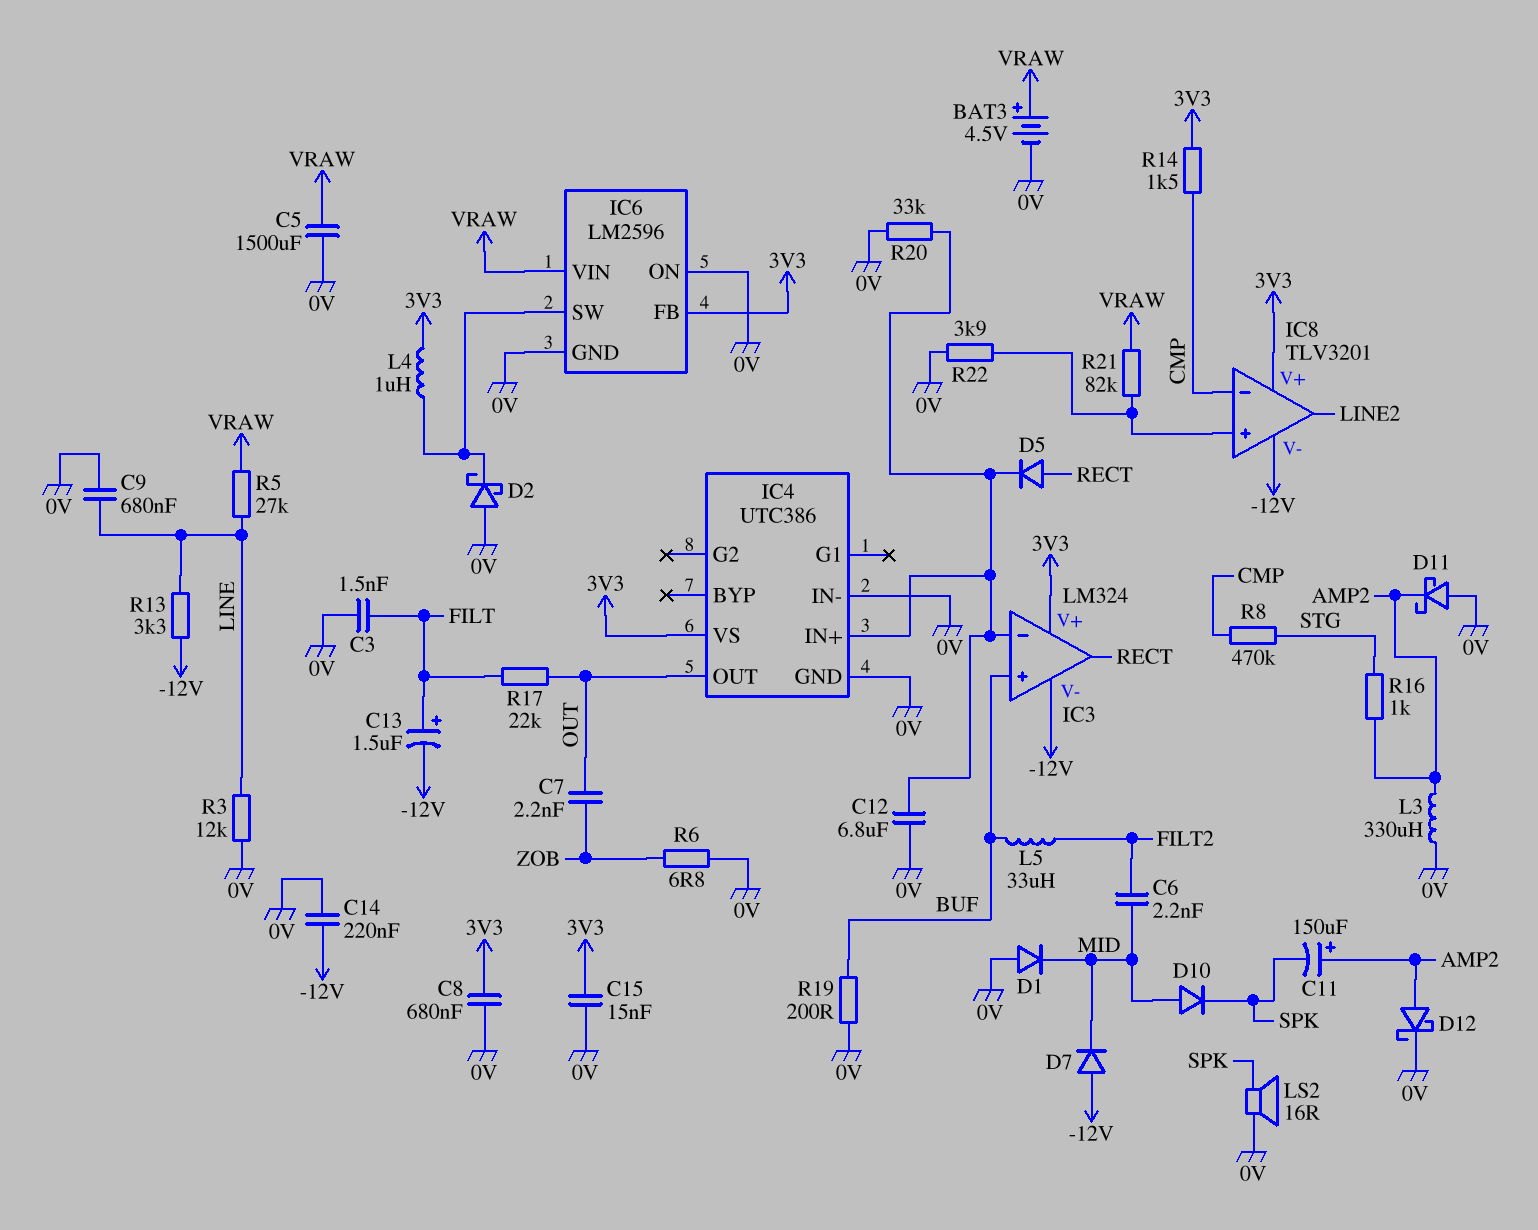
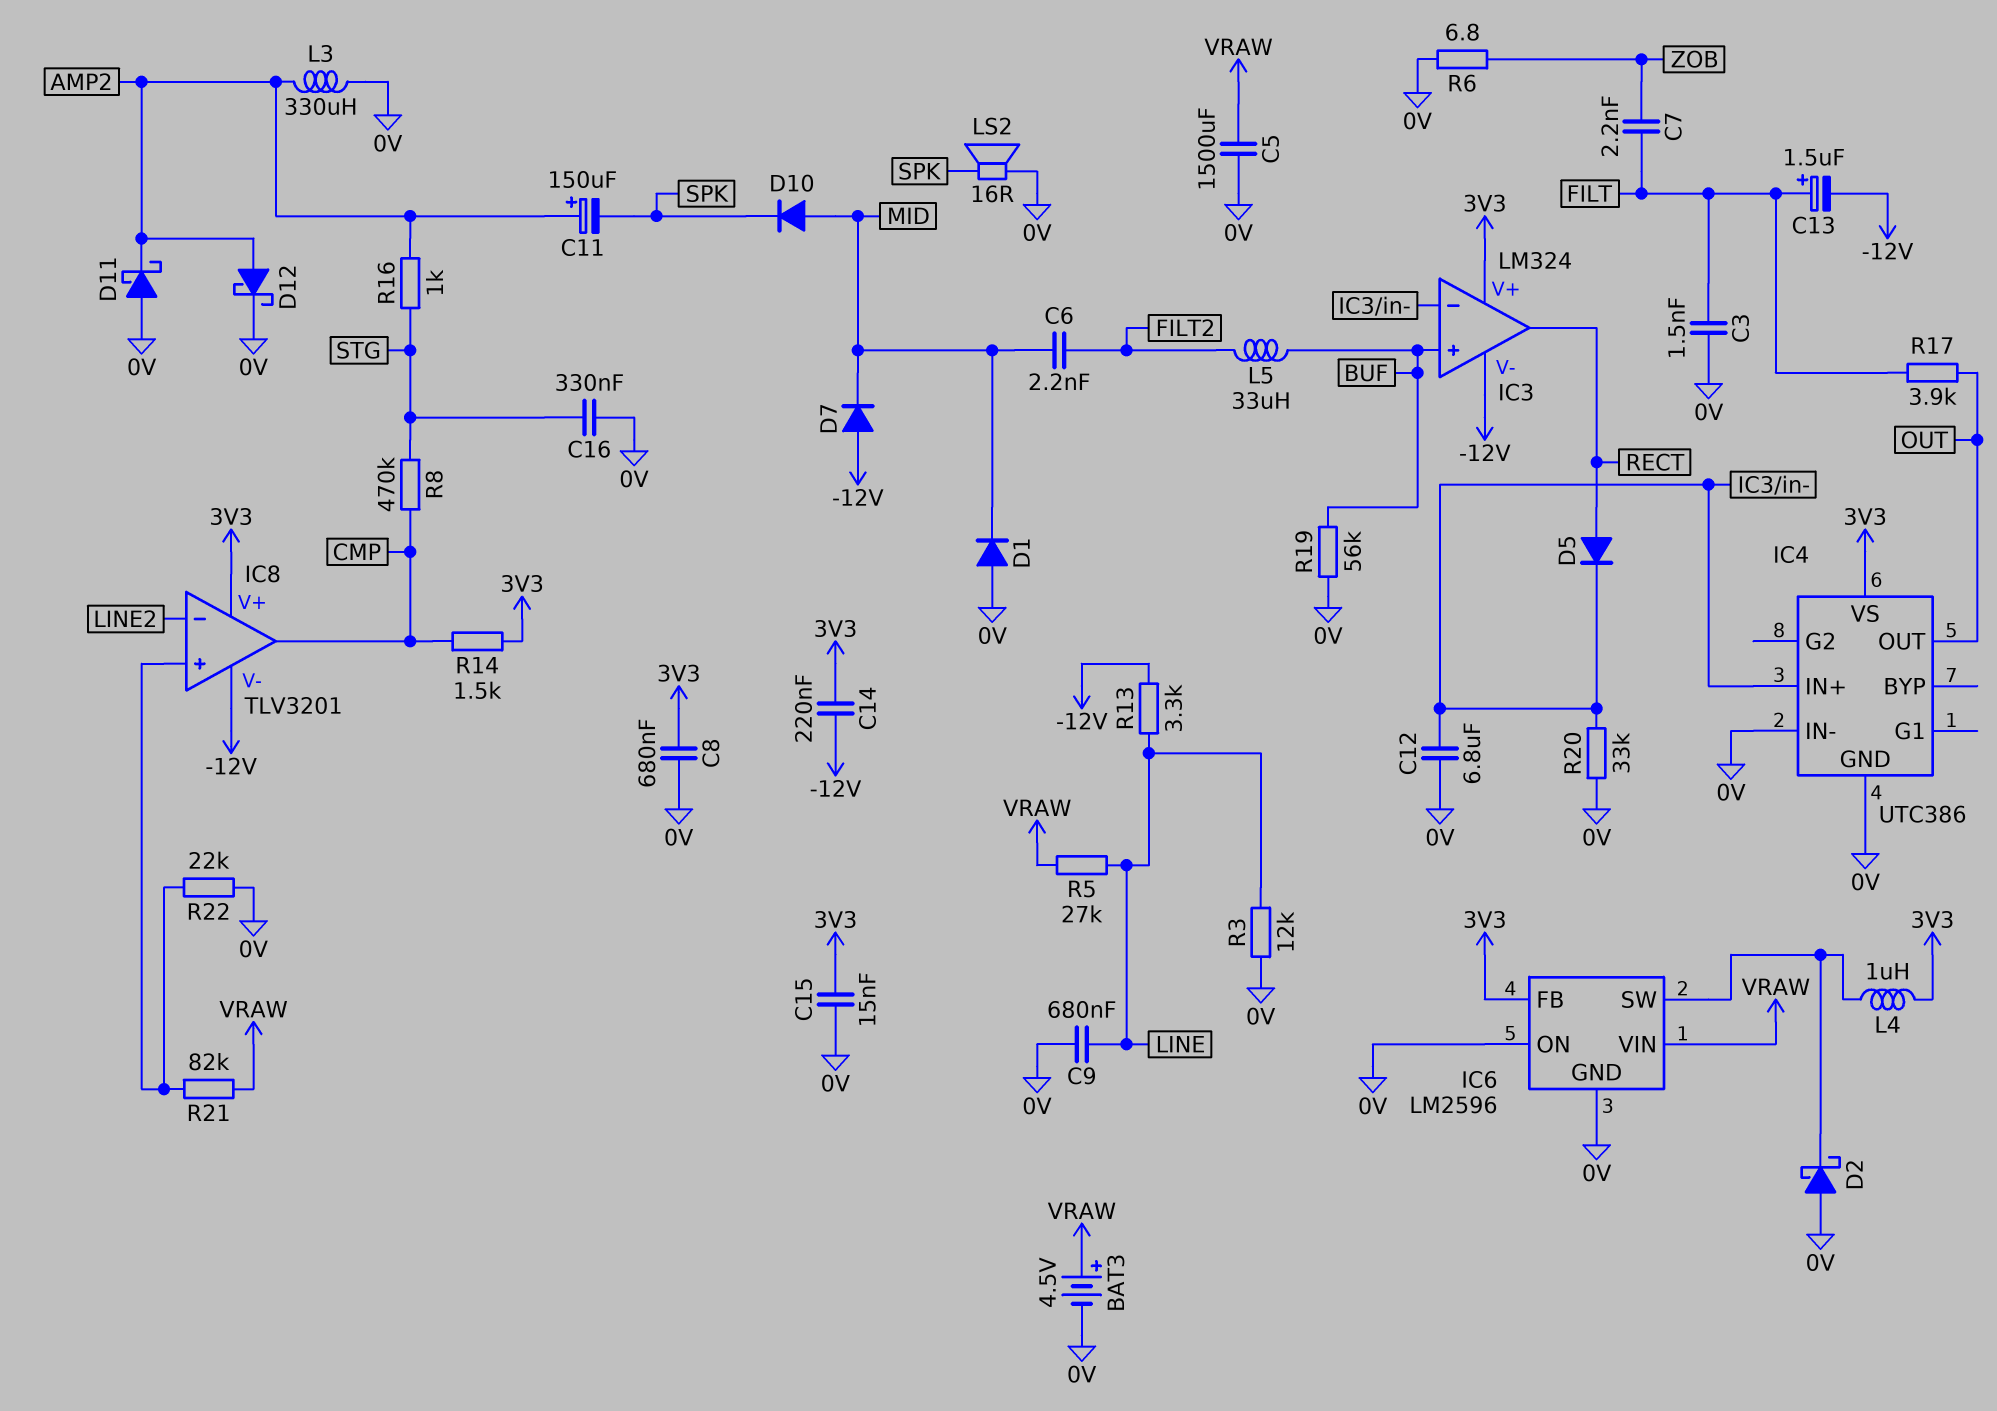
C7: 2.2nF (OUT, ZOB) -> 2.2nF (FILT, ZOB)
C14: 220nF (-12V, 0V) -> 220nF (-12V, 3V3)
C16: none -> 330nF (0V, STG)
IC8 pin in-: CMP -> LINE2
IC8 pin out: LINE2 -> CMP
R17: 22k (FILT, OUT) -> 3.9k (FILT, OUT)
R19: 200 (0V, BUF) -> 56k (0V, BUF)
R22: 3.9k (0V, IC8/in+) -> 22k (0V, IC8/in+)

